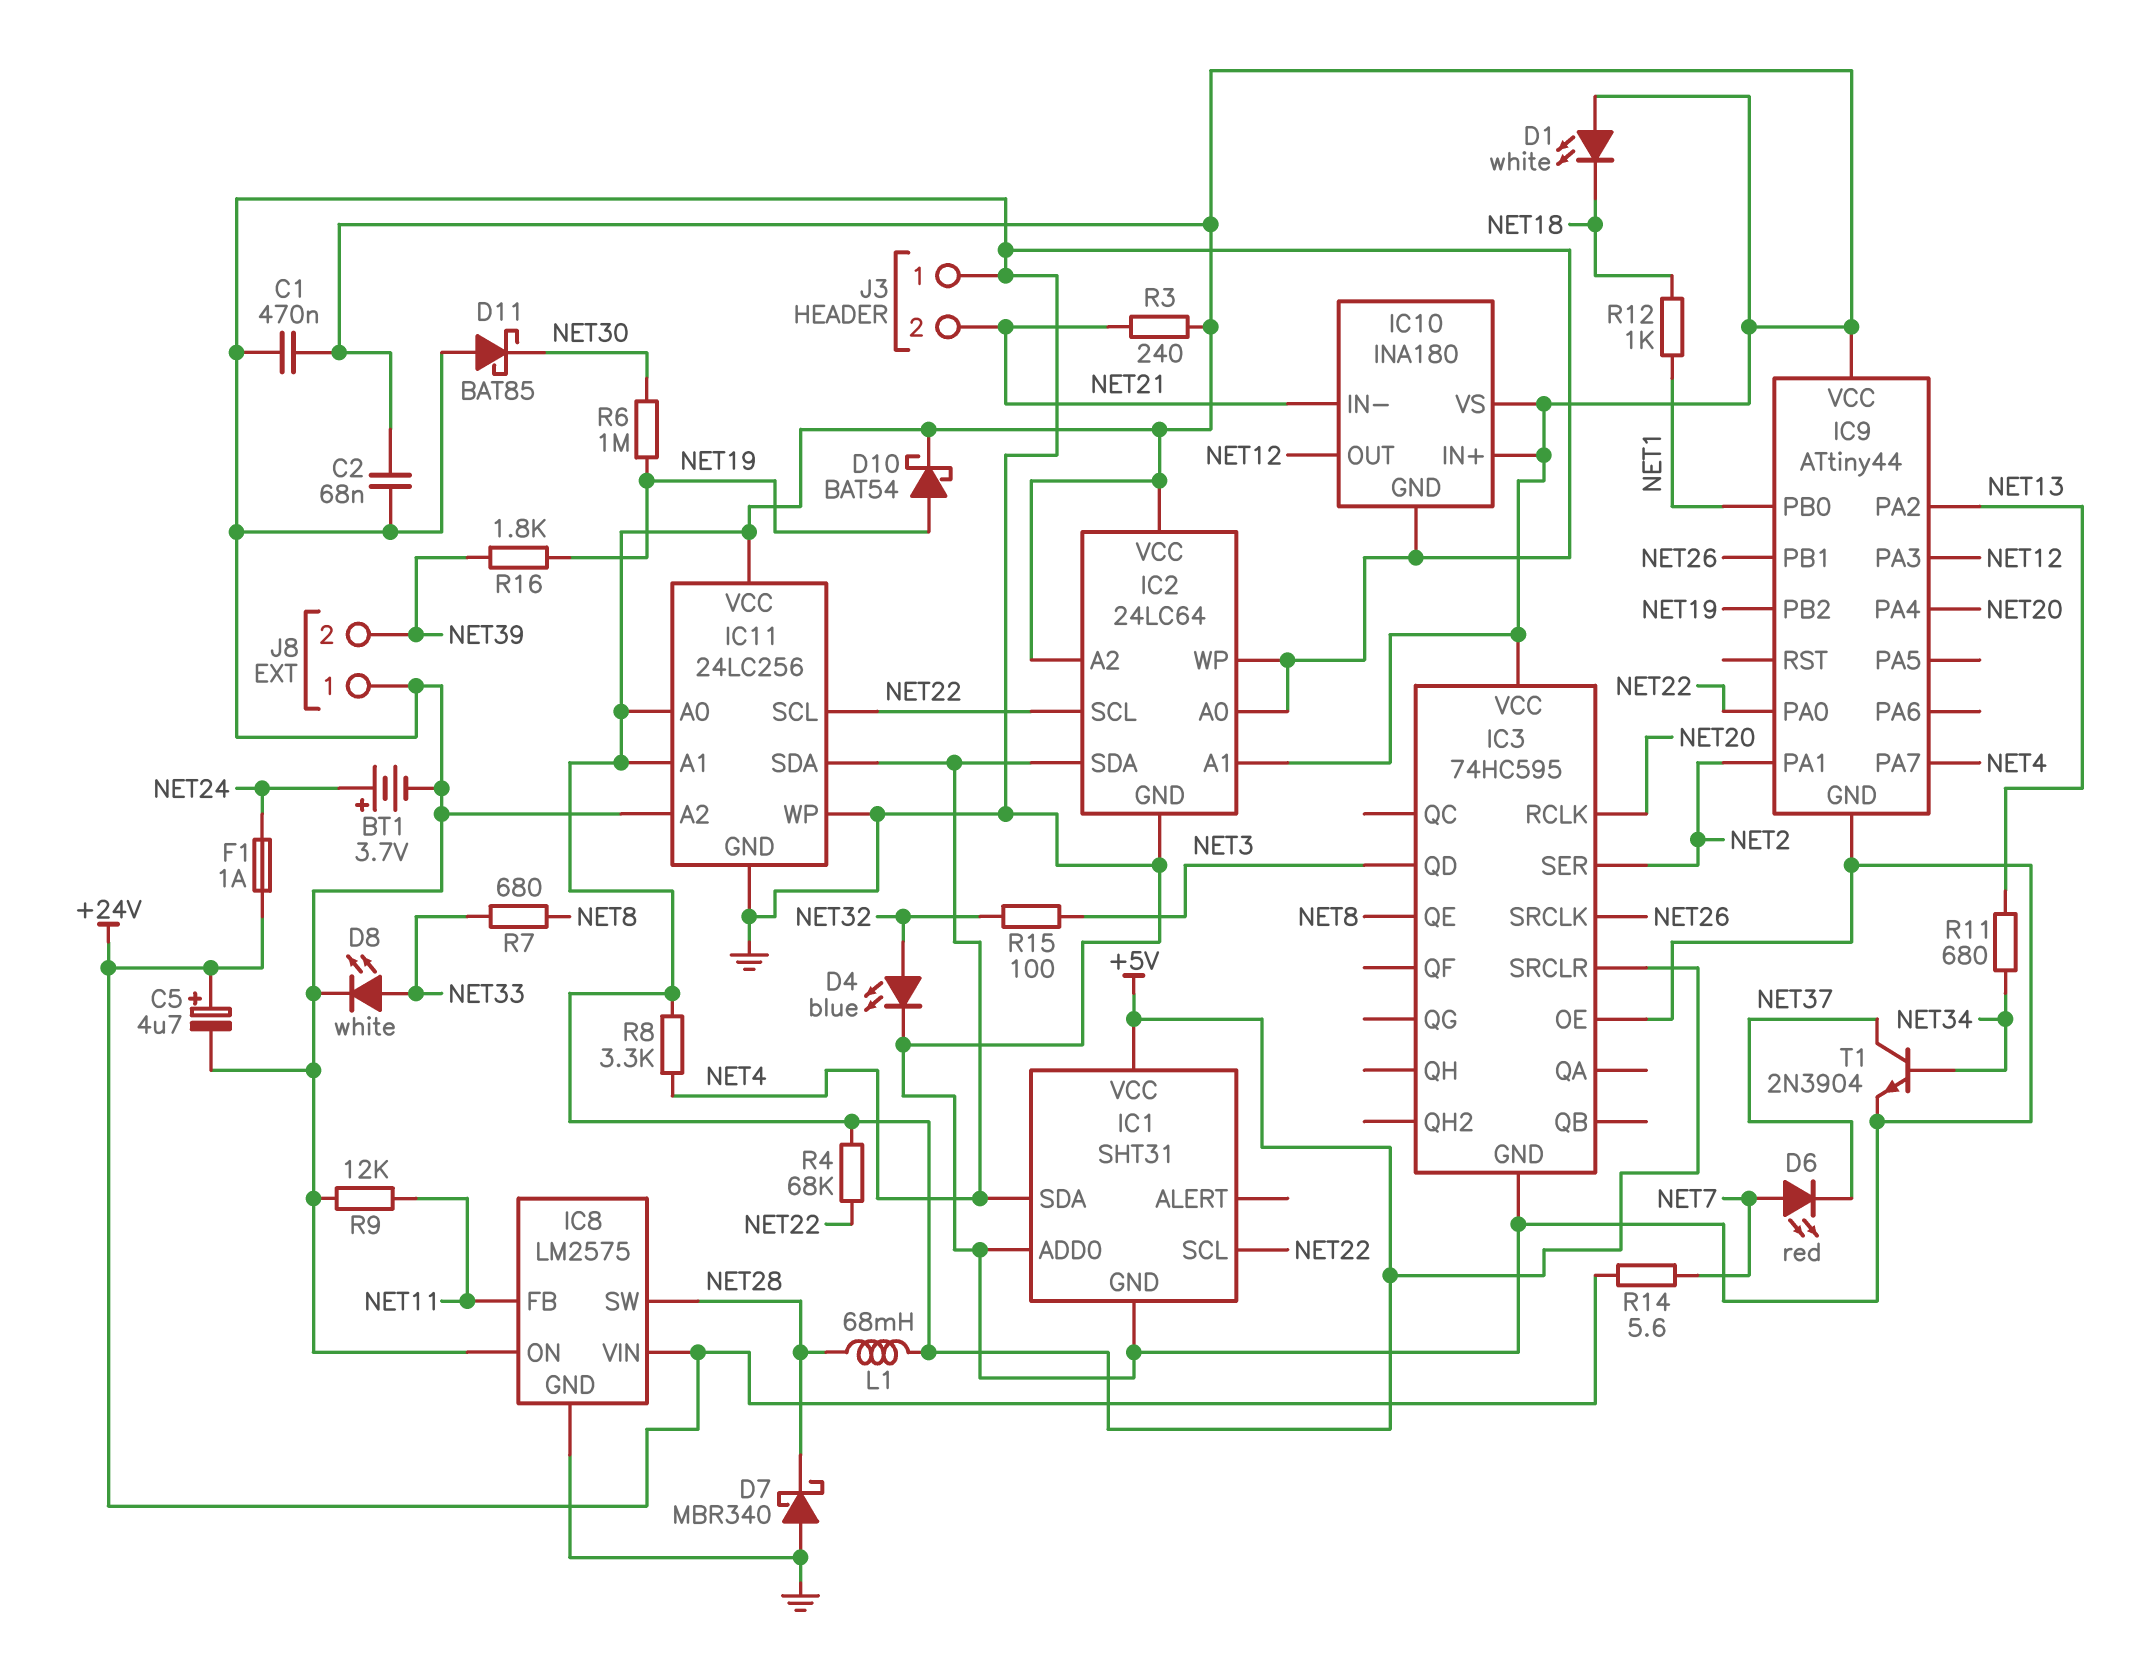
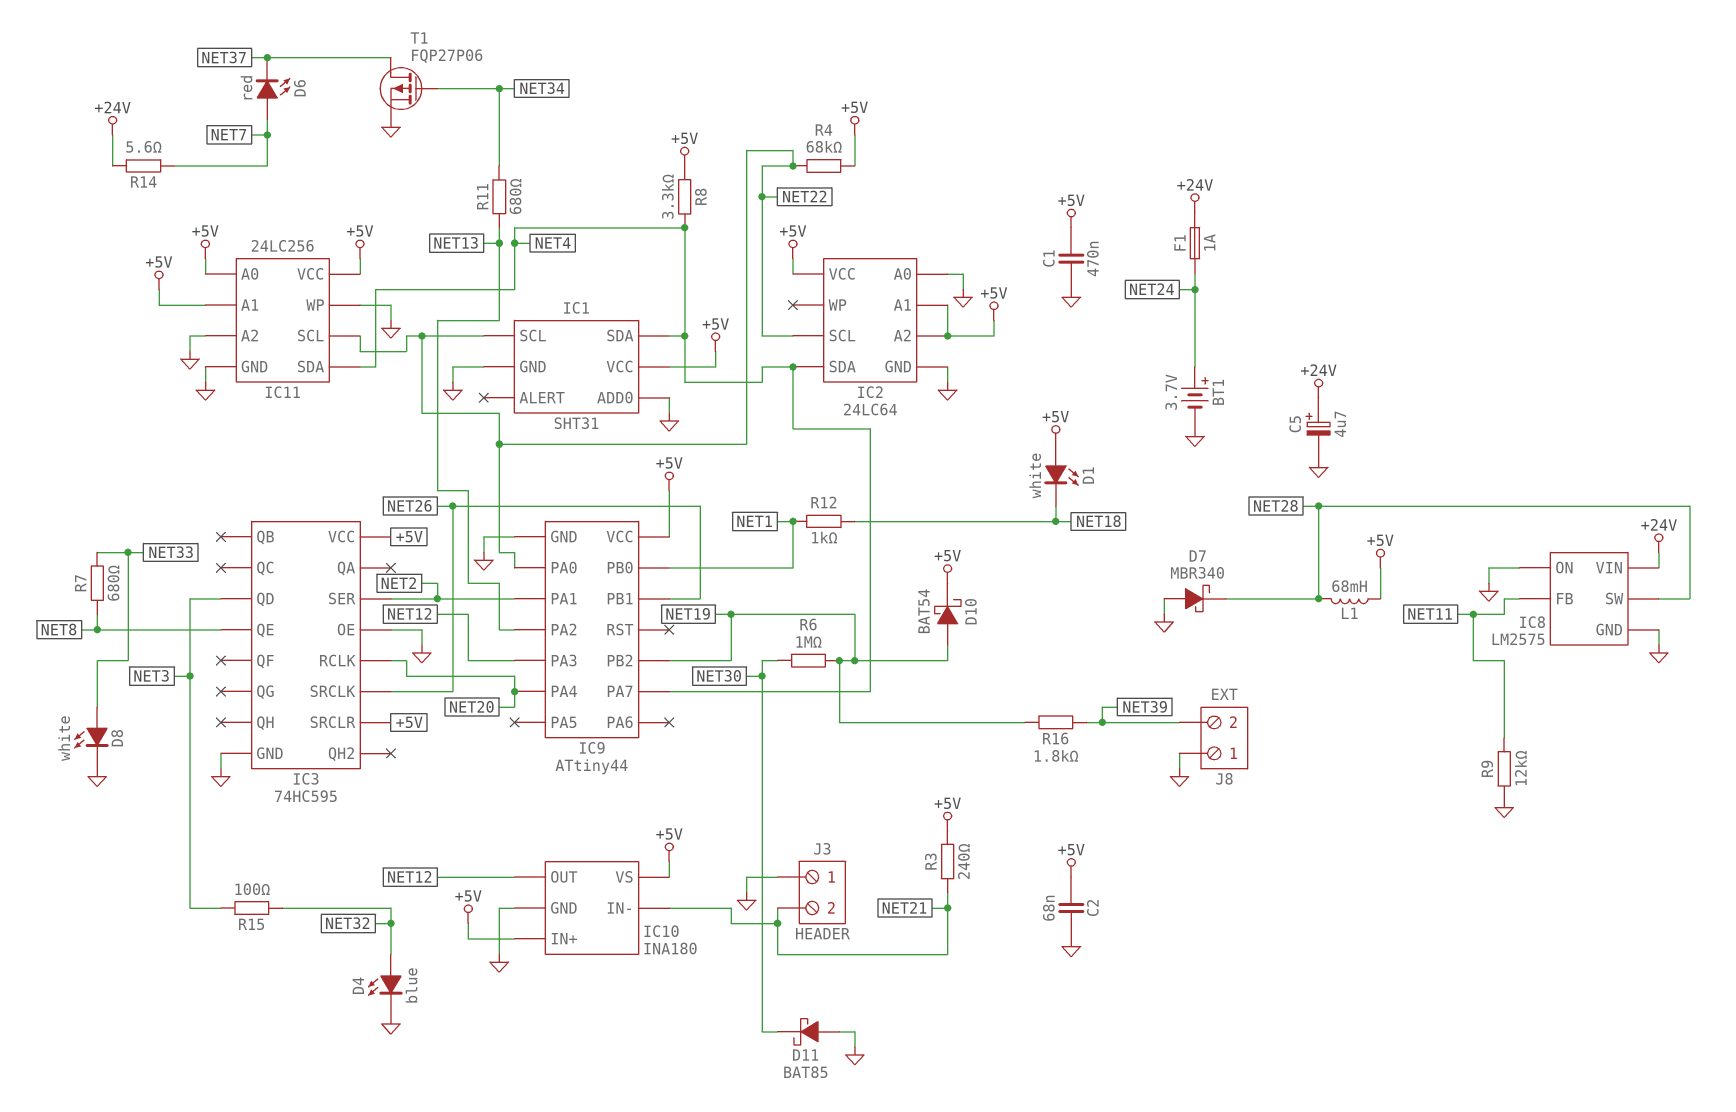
IC2 pin WP: GND -> none
T1: NPN 2N3904 (B NET34, C NET37, E GND) -> PMOS FQP27P06 (G NET34, D NET37, S GND)

